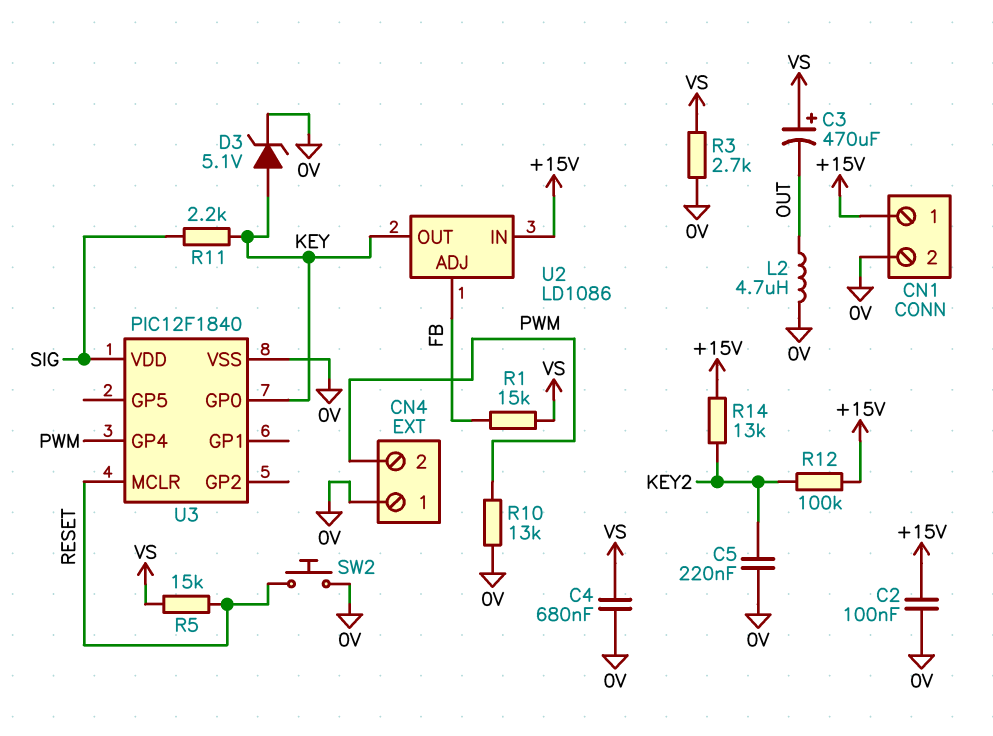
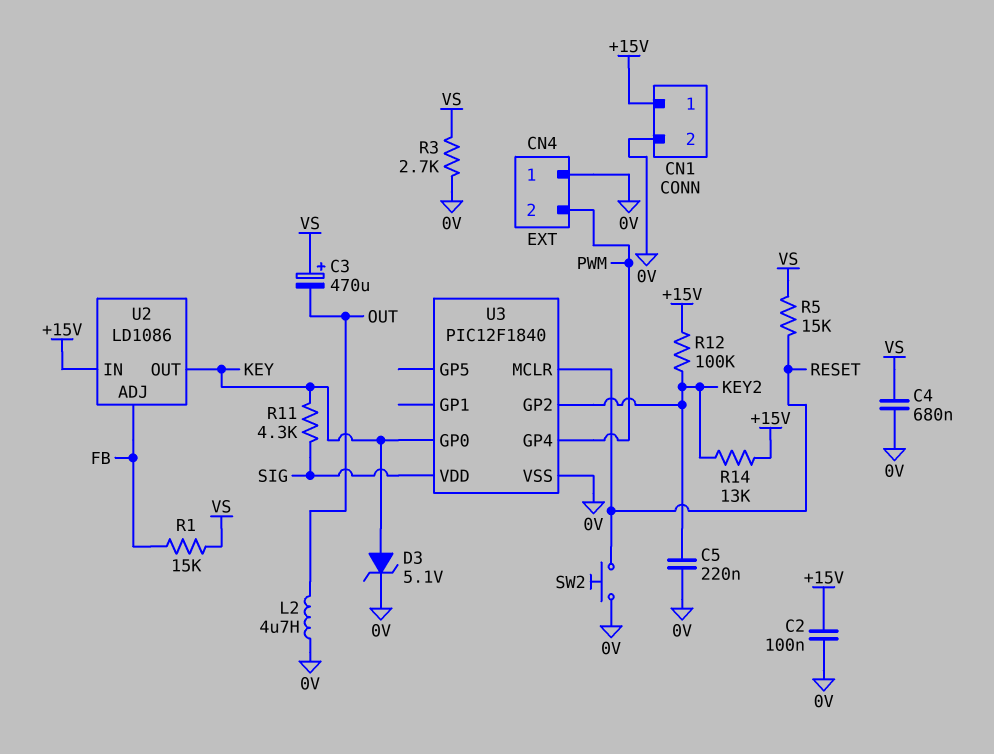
R10: 13k (0V, PWM) -> none
R11: 2.2k (KEY, SIG) -> 4.3k (KEY, SIG)
U3 pin GP2: none -> KEY2

